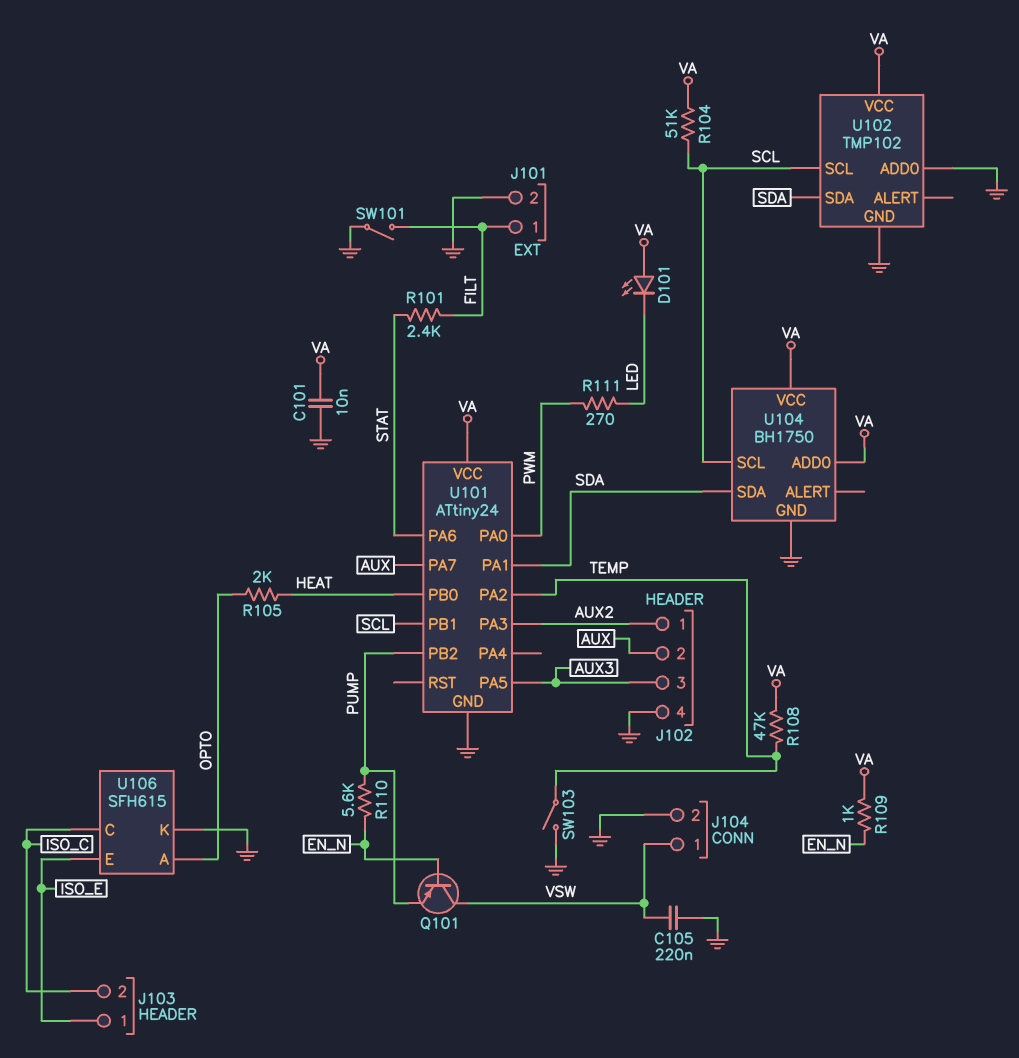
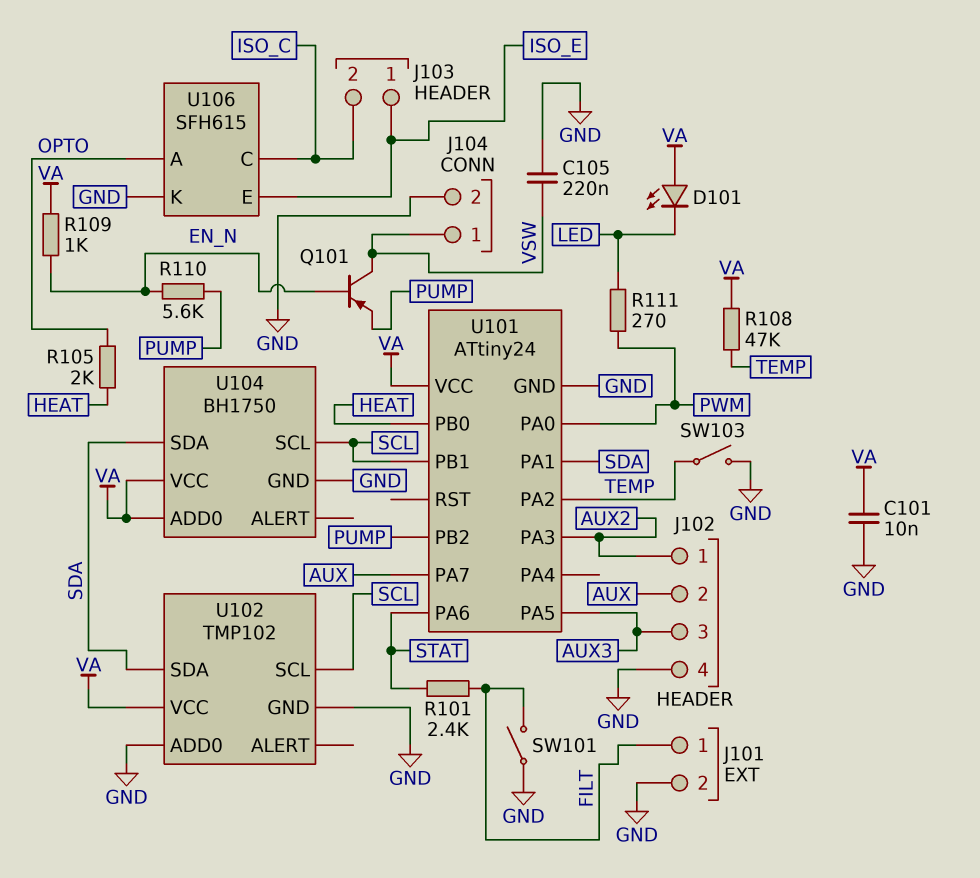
R104: 51k (SCL, VA) -> none

